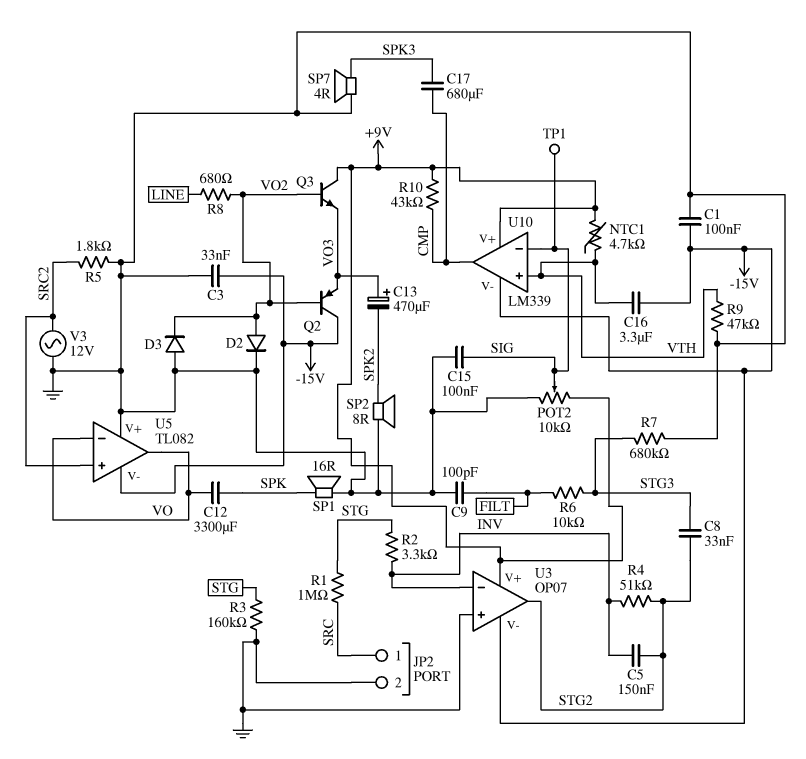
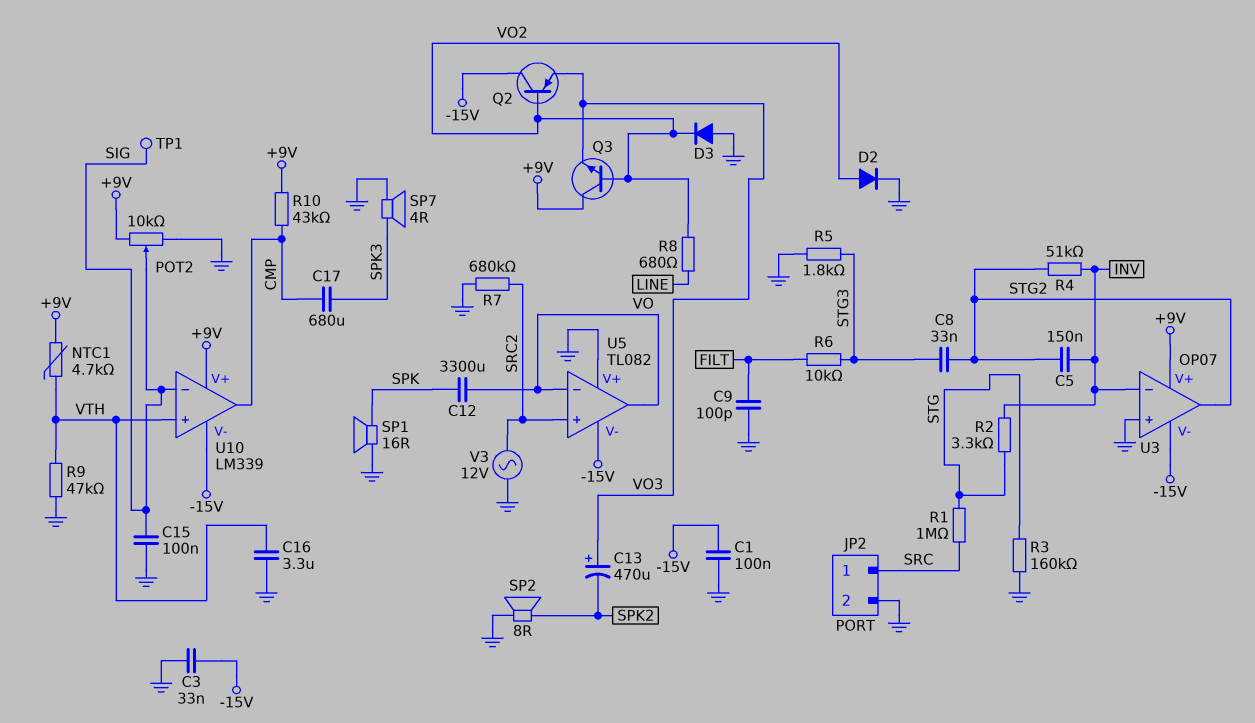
C16: 3.3uF (-15V, VTH) -> 3.3uF (GND, VTH)
R5: 1.8k (GND, SRC2) -> 1.8k (GND, STG3)
R7: 680k (GND, STG3) -> 680k (GND, SRC2)

